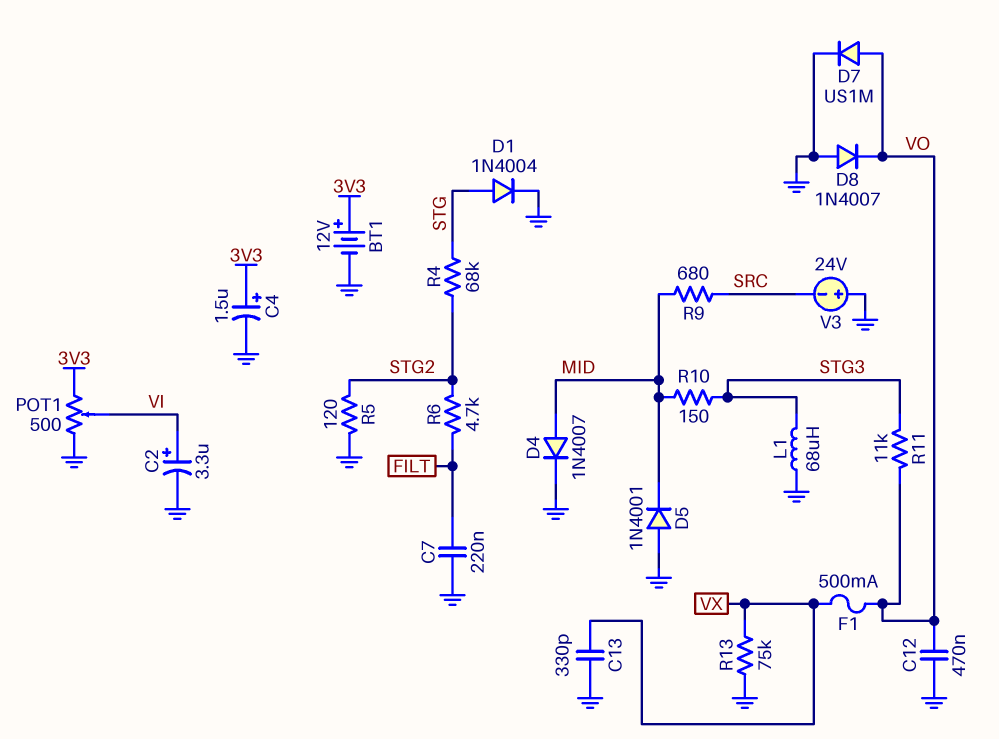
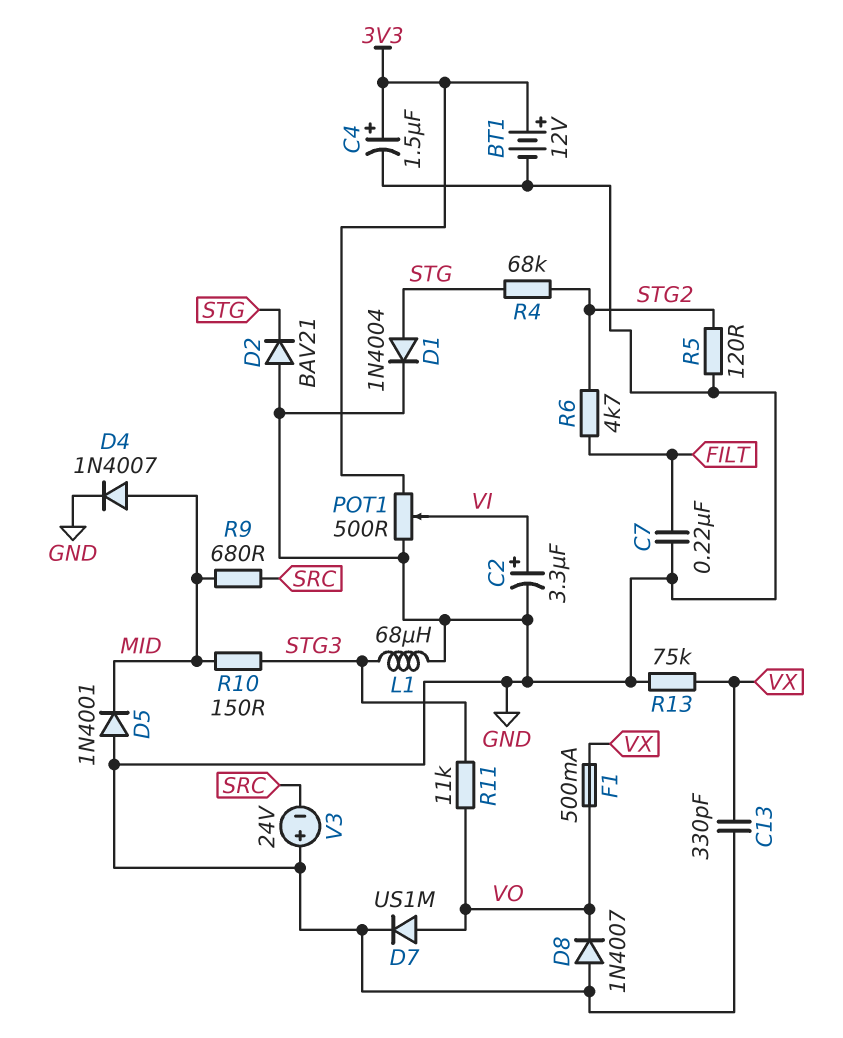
C12: 470nF (GND, VO) -> none
D2: none -> diode BAV21 (A GND, K STG)

